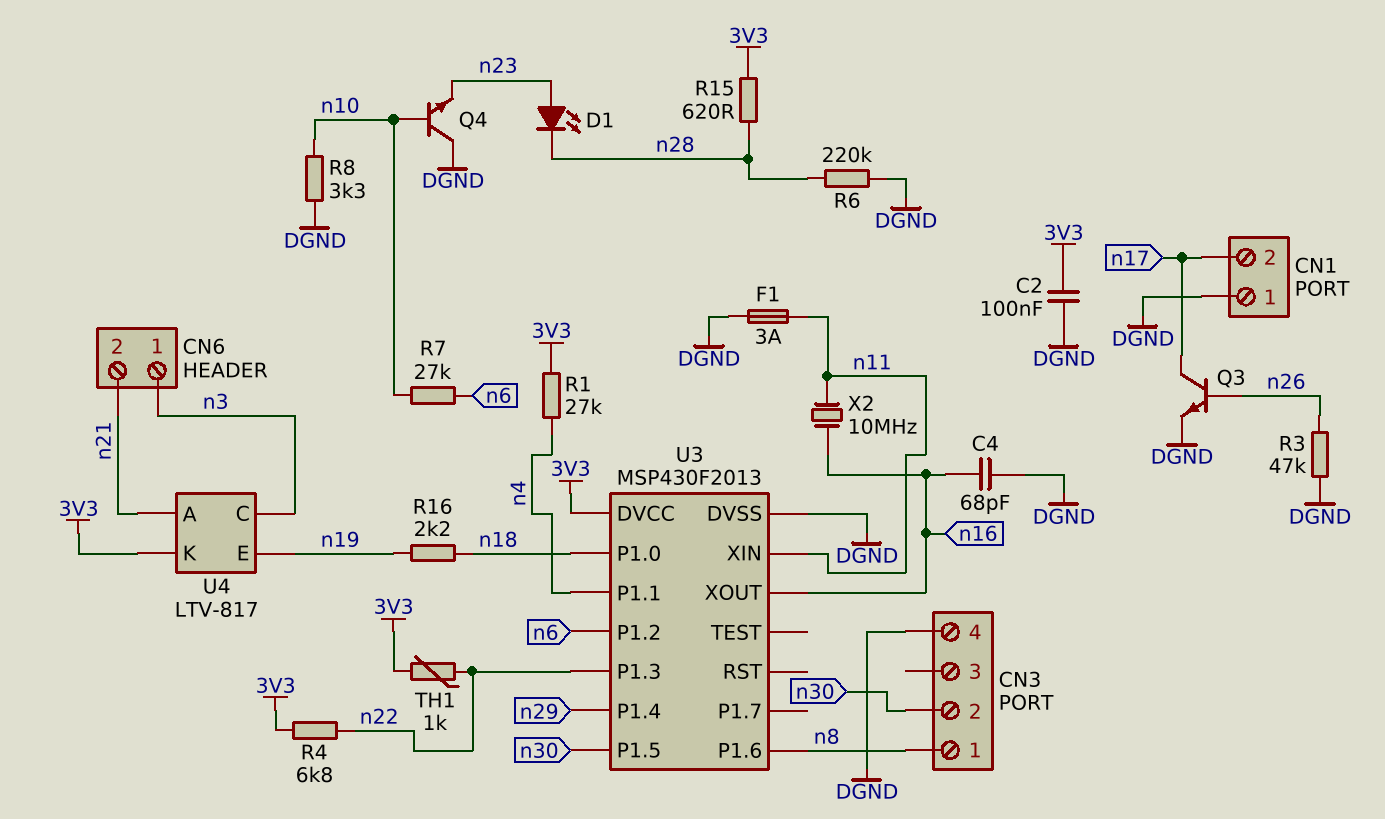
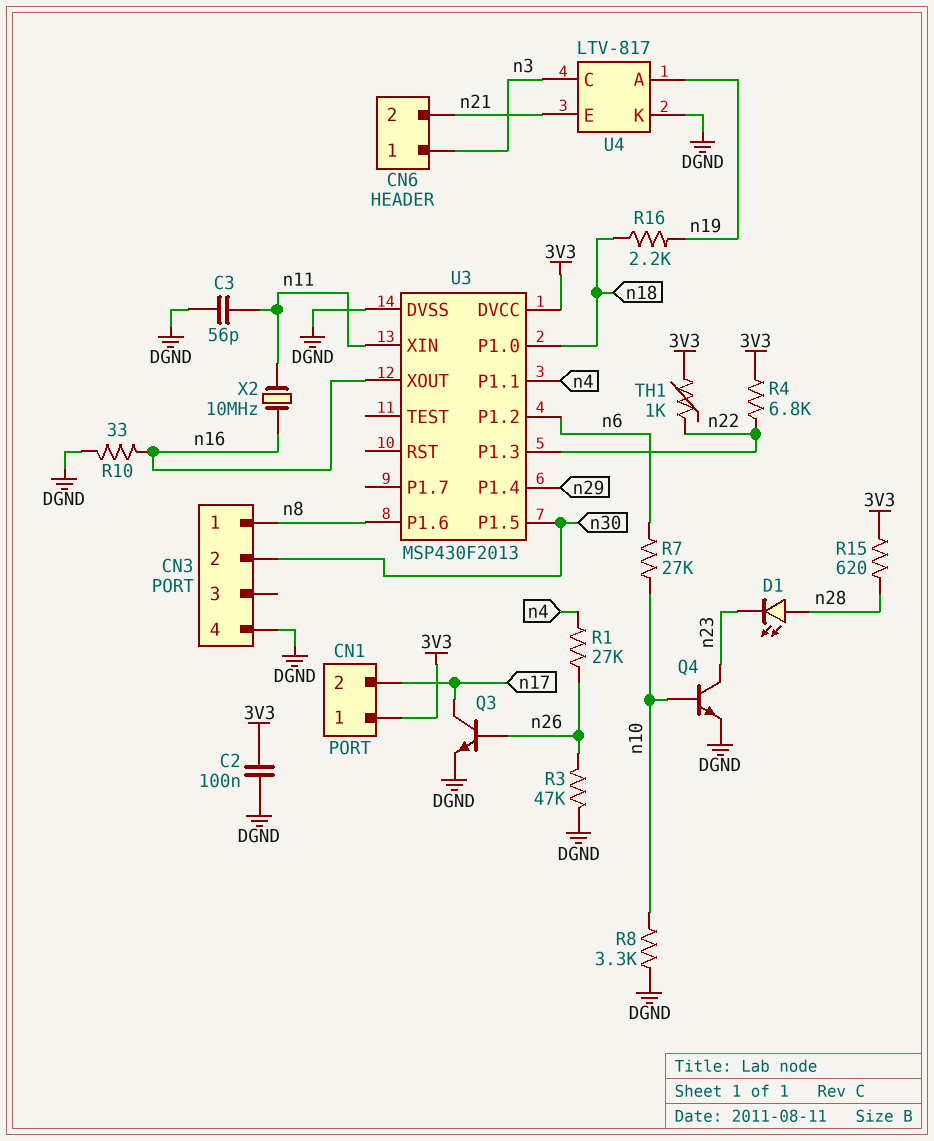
C3: none -> 56pF (DGND, n11)
C4: 68pF (DGND, n16) -> none
CN1 pin 1: DGND -> 3V3
D1: LED (A n23, K n28) -> LED (A n28, K n23)
F1: 3A (DGND, n11) -> none
Q4: NPN (B n10, C DGND, E n23) -> NPN (B n10, C n23, E DGND)
R1: 27k (3V3, n4) -> 27k (n4, n26)
R6: 220k (DGND, n28) -> none
R10: none -> 33 (DGND, n16)
U4 pin A: n21 -> n19
U4 pin E: n19 -> n21
U4 pin K: 3V3 -> DGND

